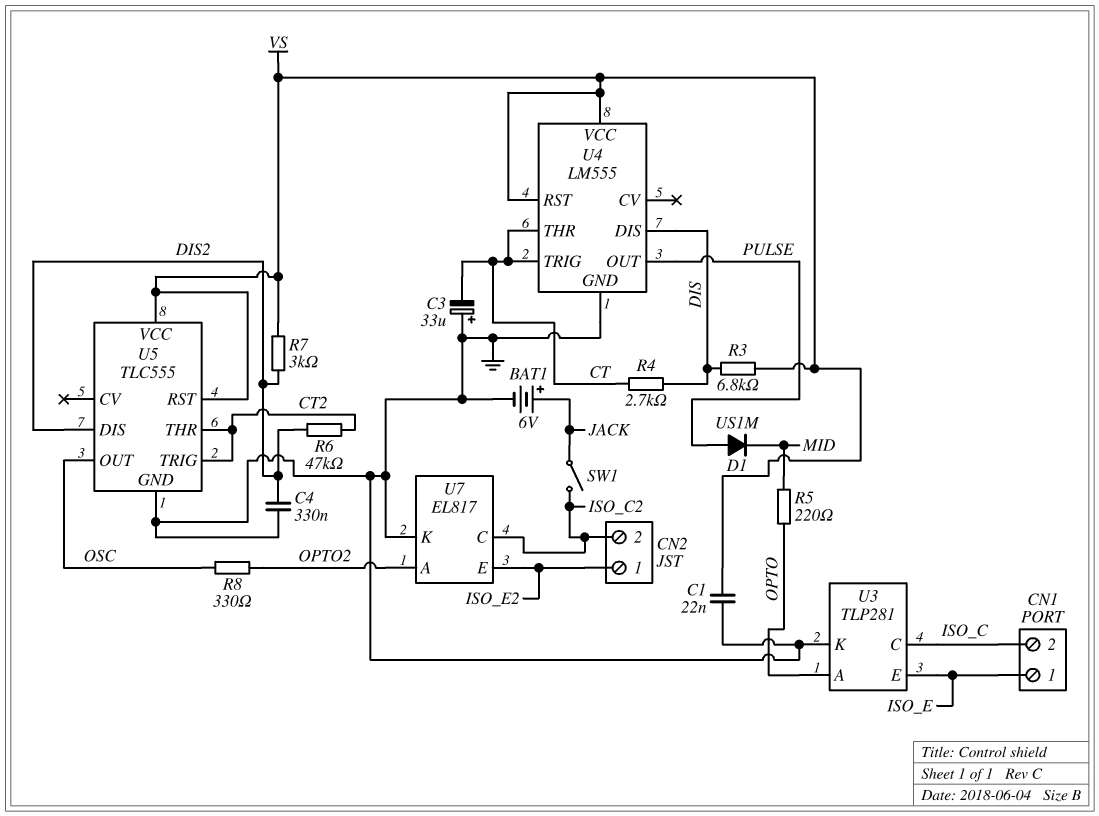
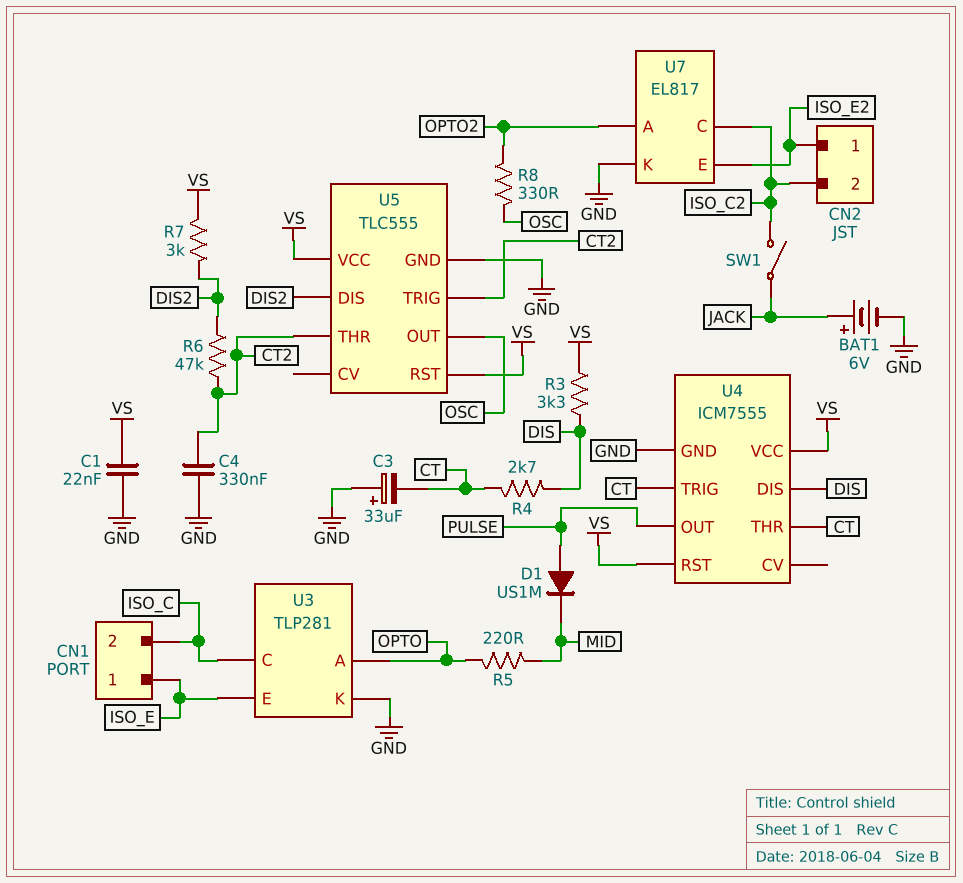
C4: 330nF (DIS2, GND) -> 330nF (CT2, GND)
R3: 6.8k (DIS, VS) -> 3.3k (DIS, VS)
U4: LM555 -> ICM7555

